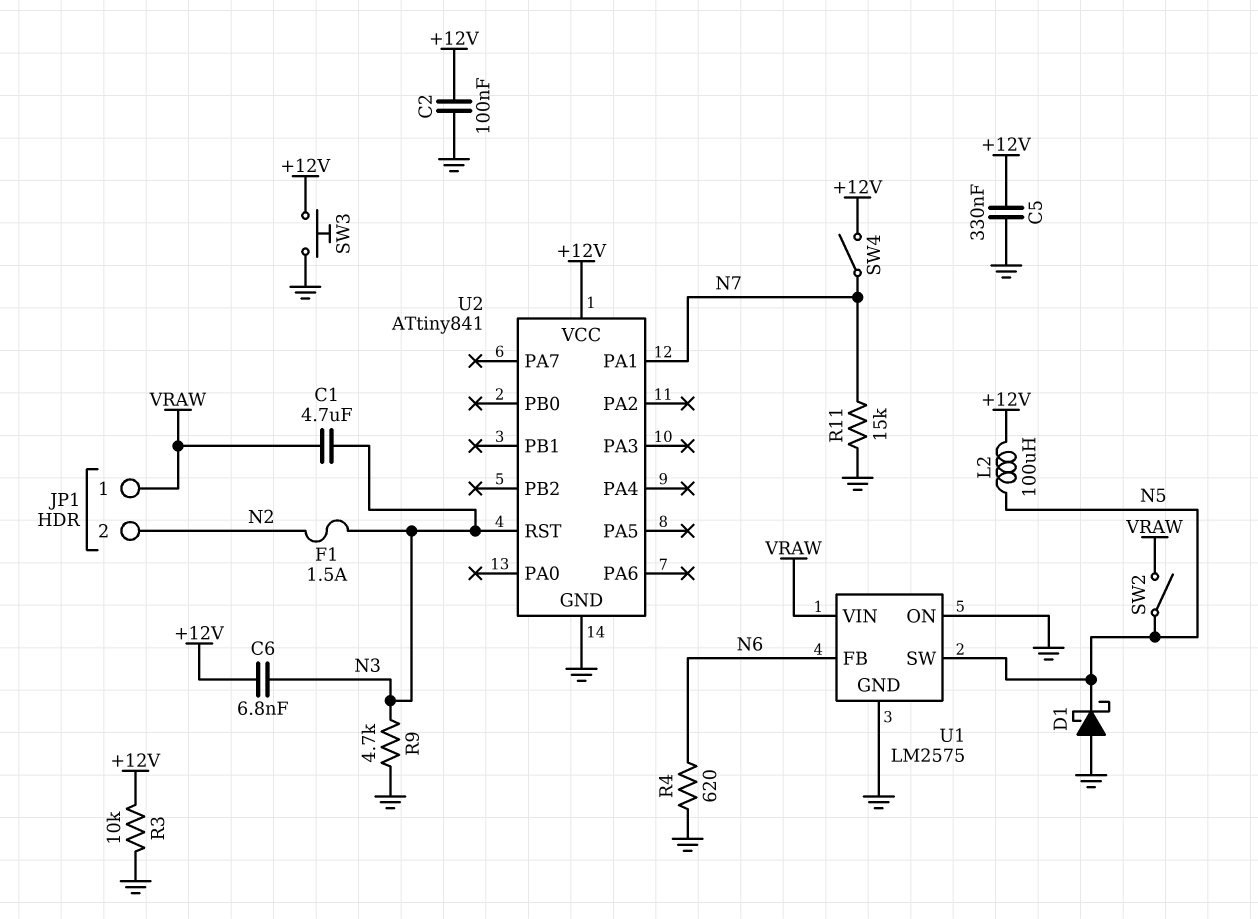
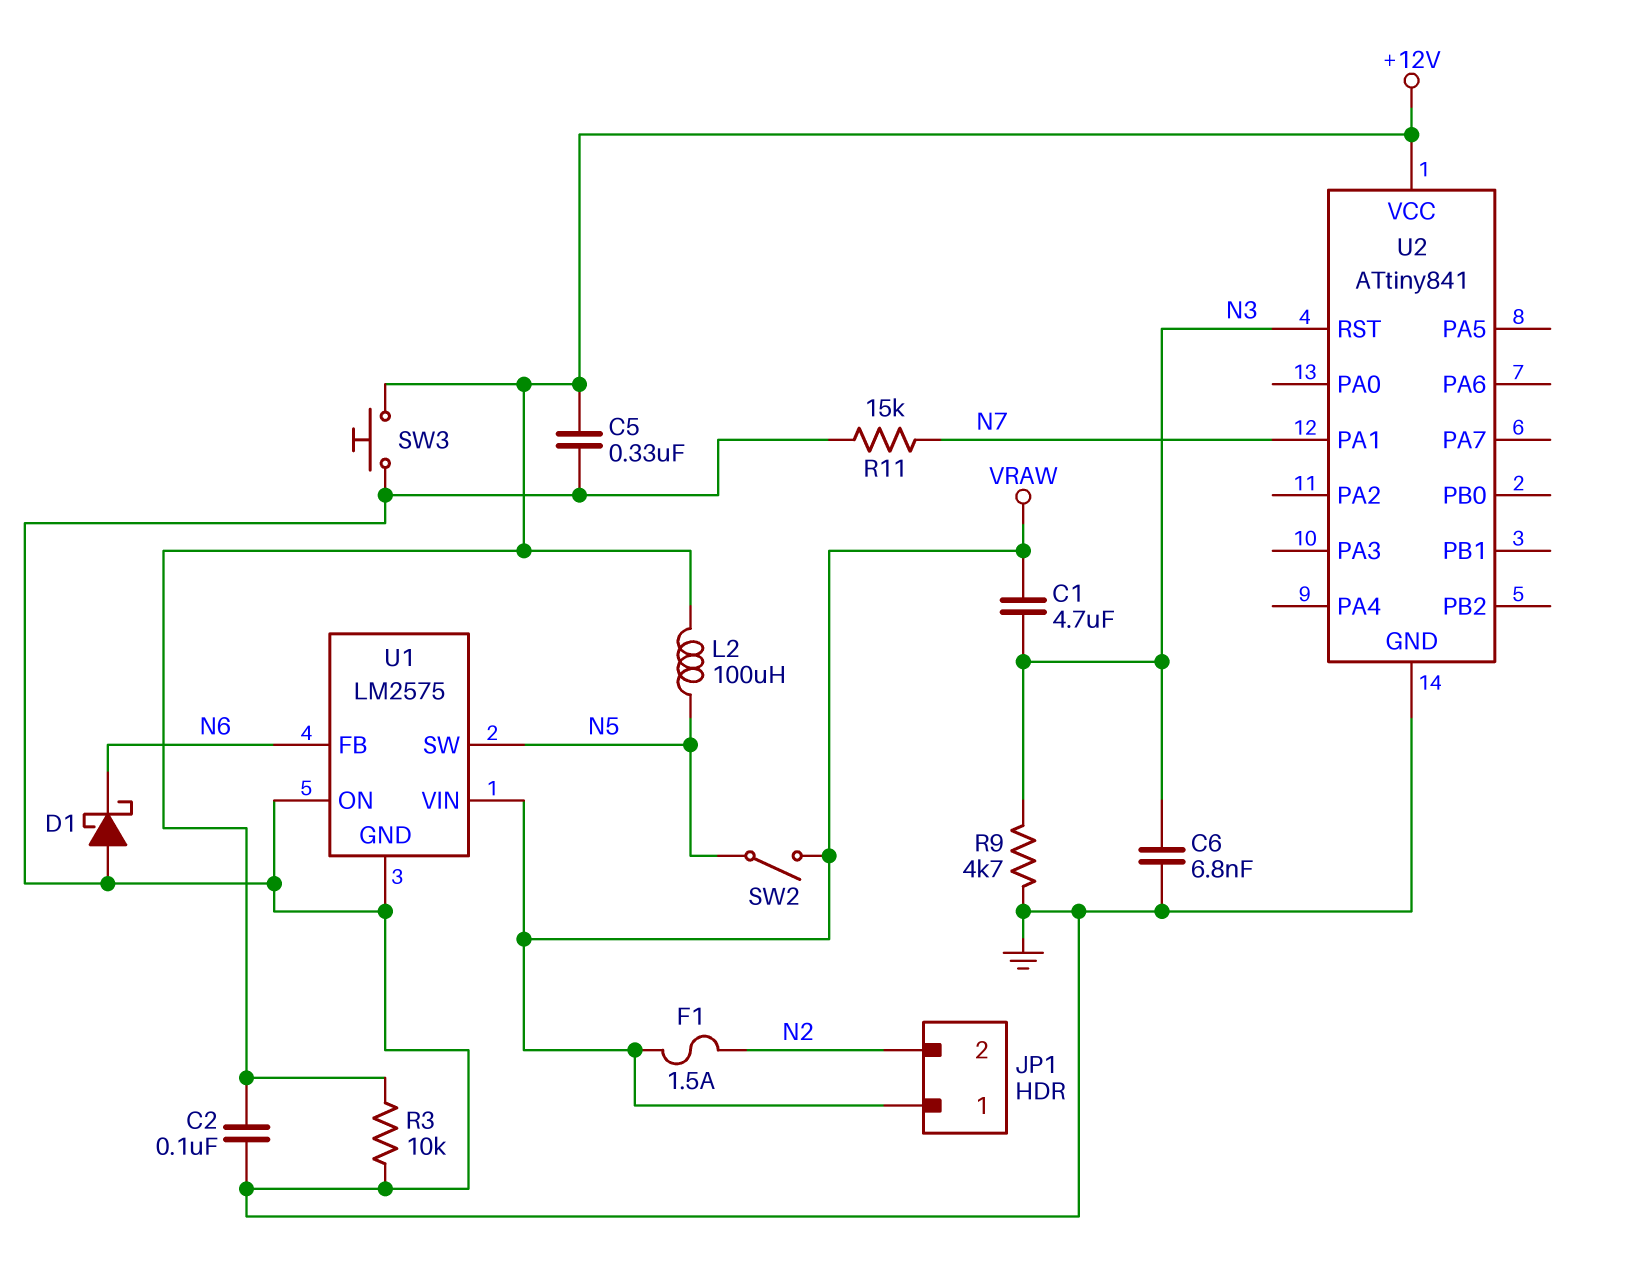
C6: 6.8nF (+12V, N3) -> 6.8nF (GND, N3)
D1: schottky (A GND, K N5) -> schottky (A GND, K N6)
F1: 1.5A (N2, N3) -> 1.5A (N2, VRAW)
R4: 620 (GND, N6) -> none
SW4: switch (+12V, N7) -> none

